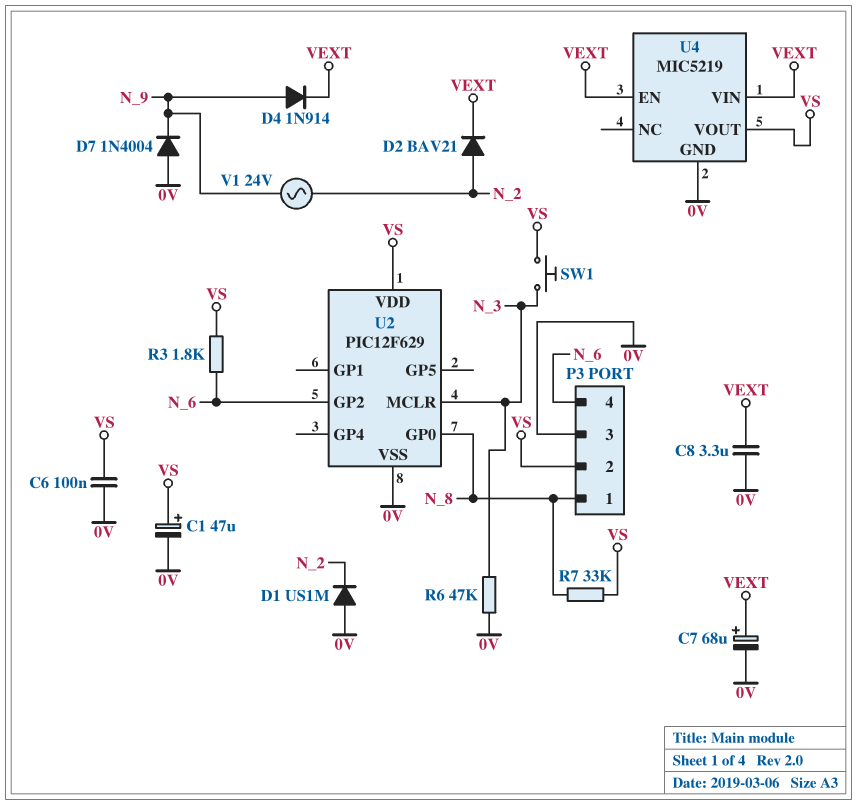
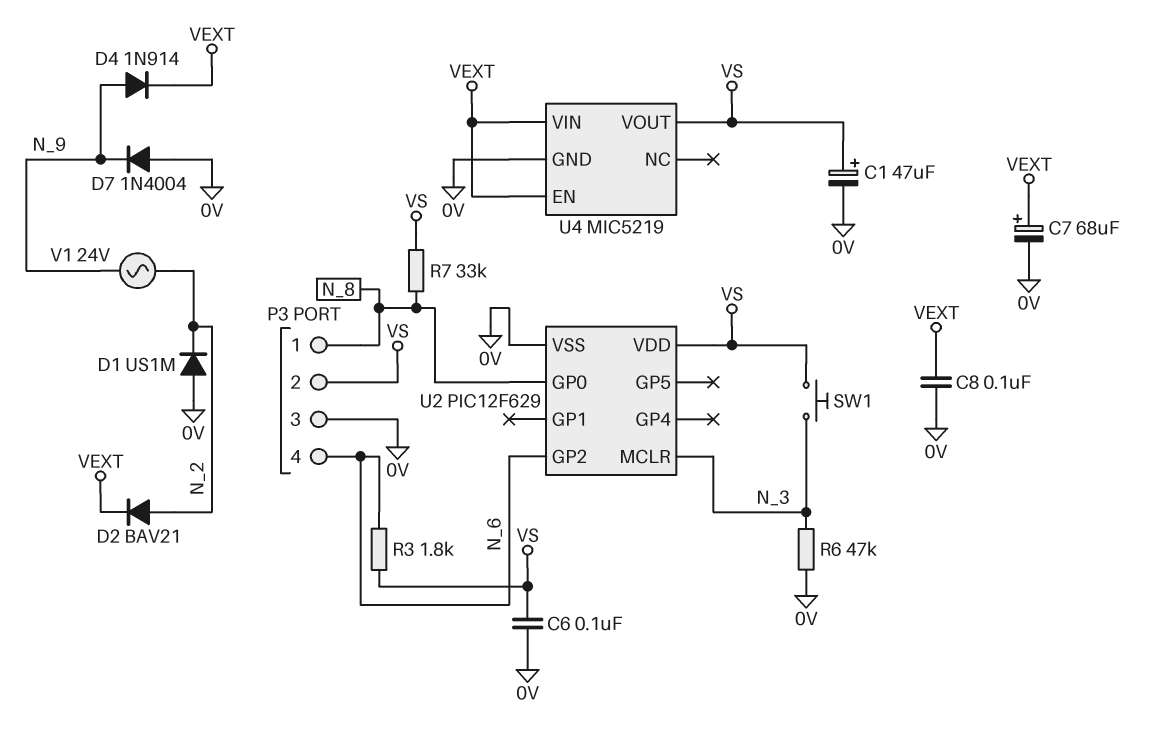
C8: 3.3uF (0V, VEXT) -> 100nF (0V, VEXT)

